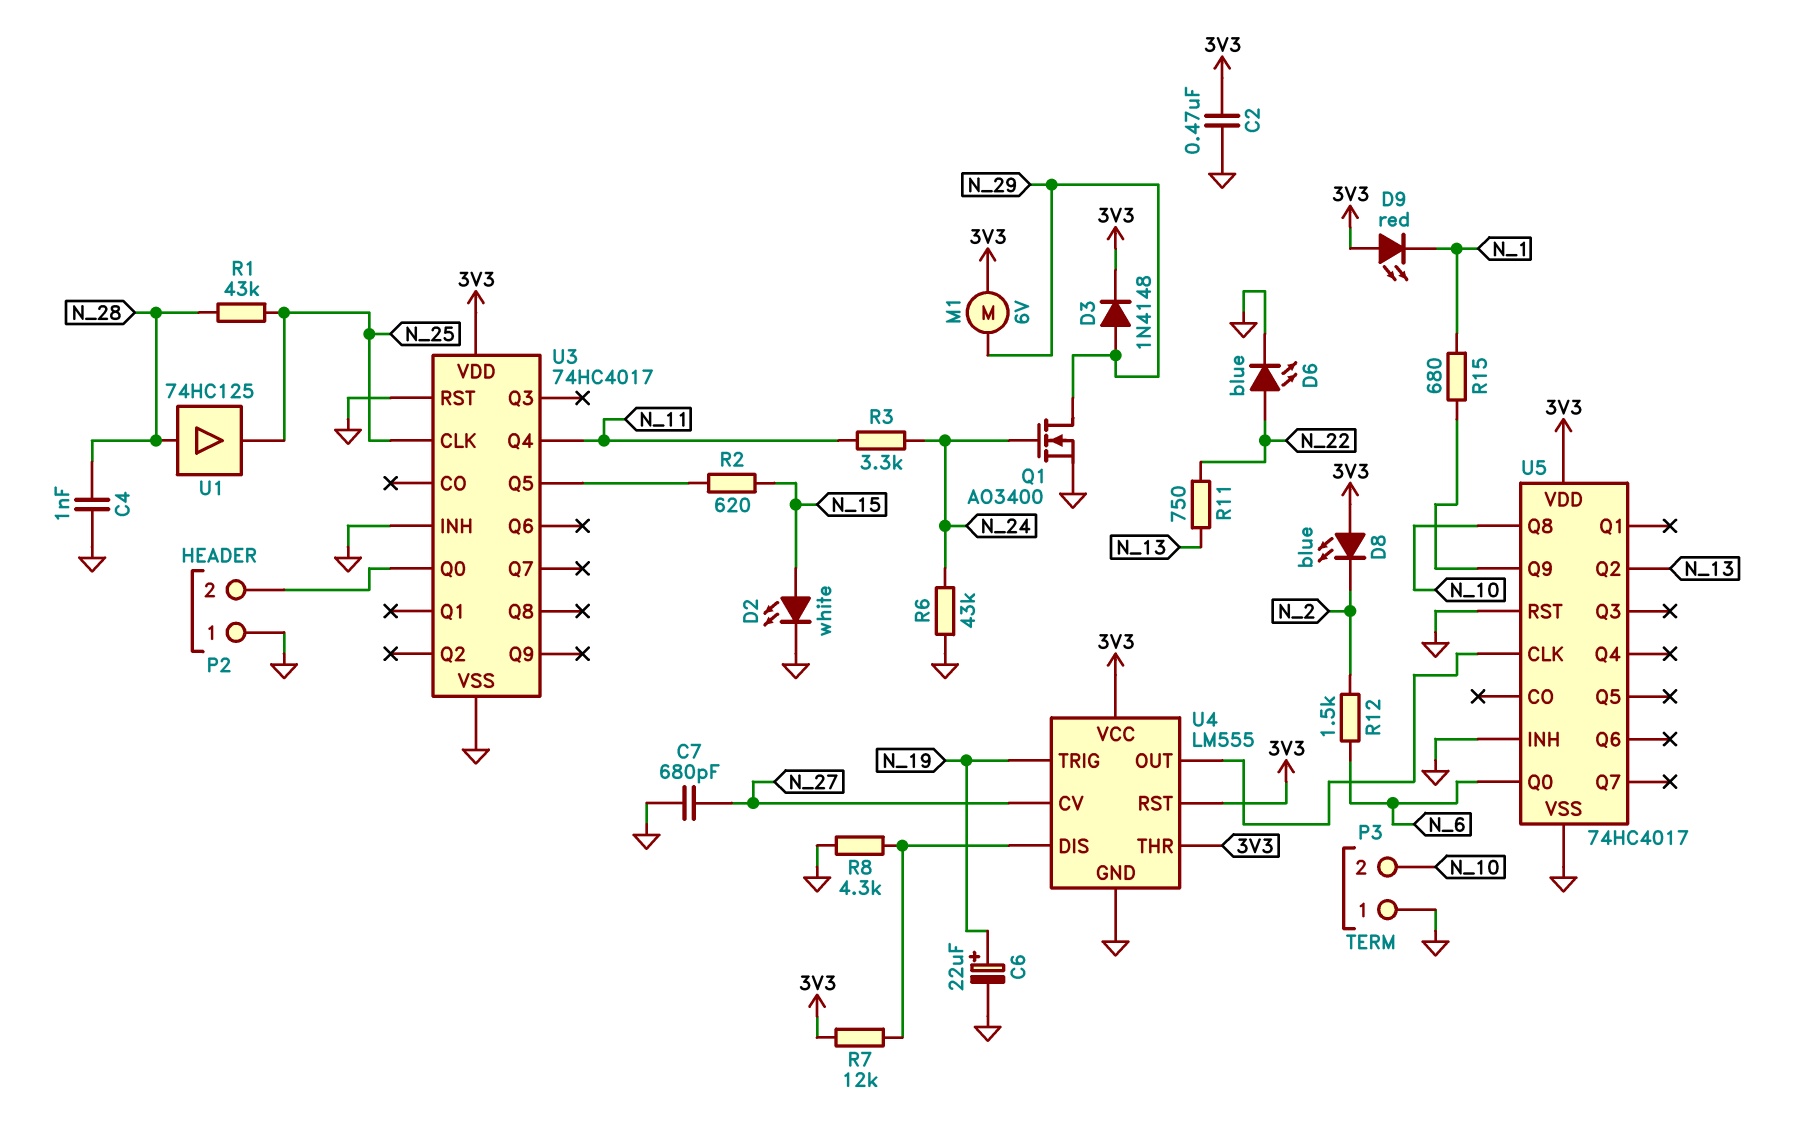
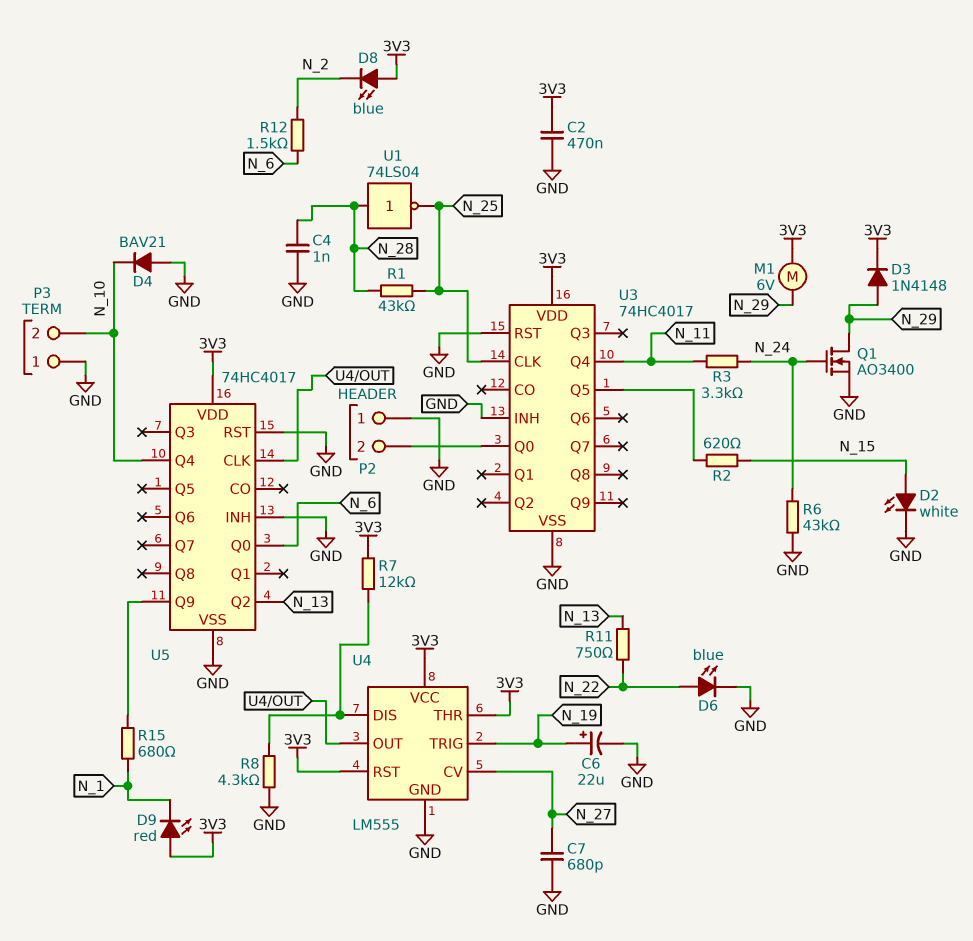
D4: none -> diode BAV21 (A GND, K N_10)
U1: buffer 74HC125 (in N_28, out N_25) -> NOT 74LS04 (in N_28, out N_25)
U5 pin Q4: none -> N_10
U5 pin Q8: N_10 -> none

